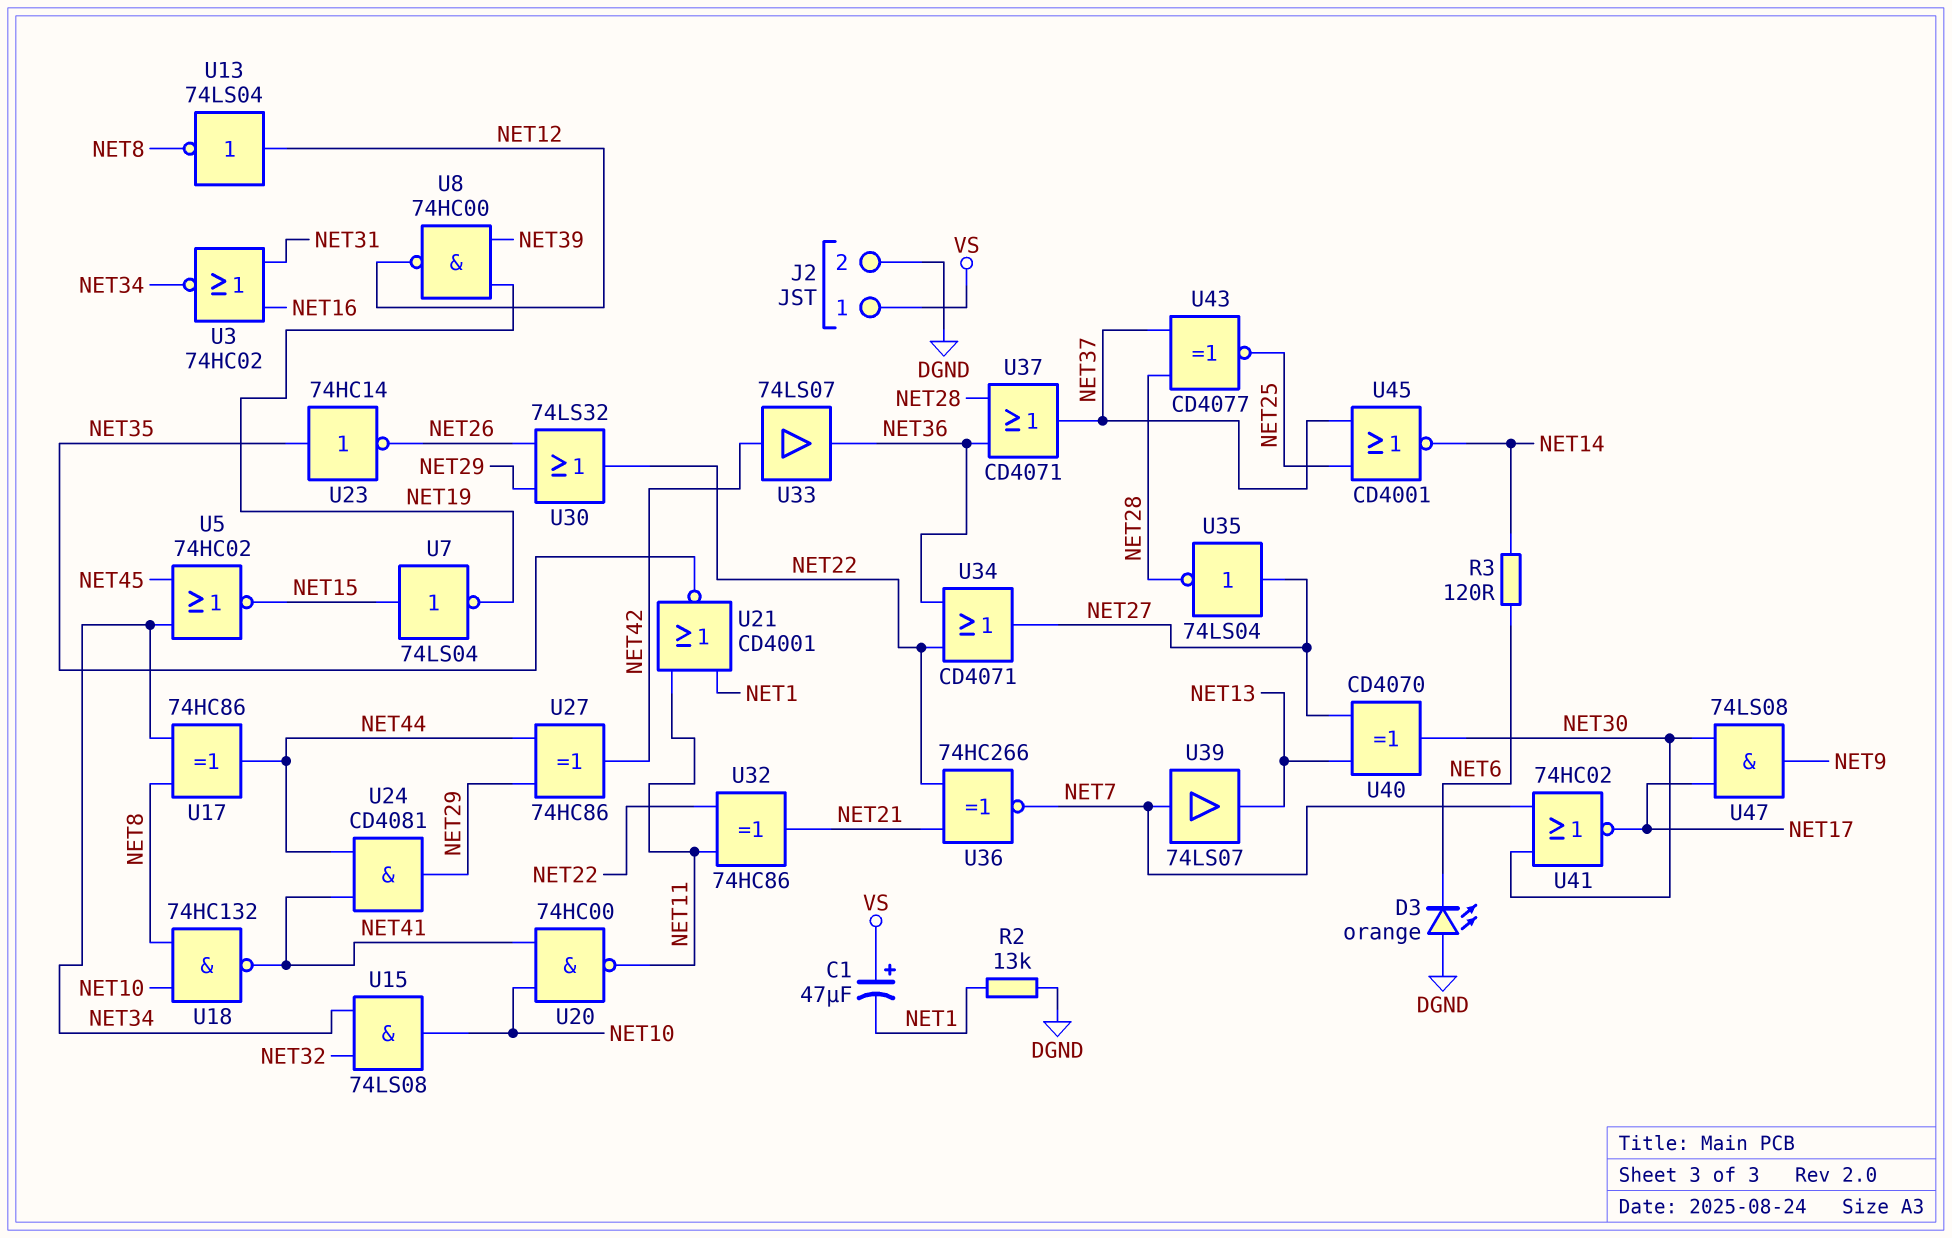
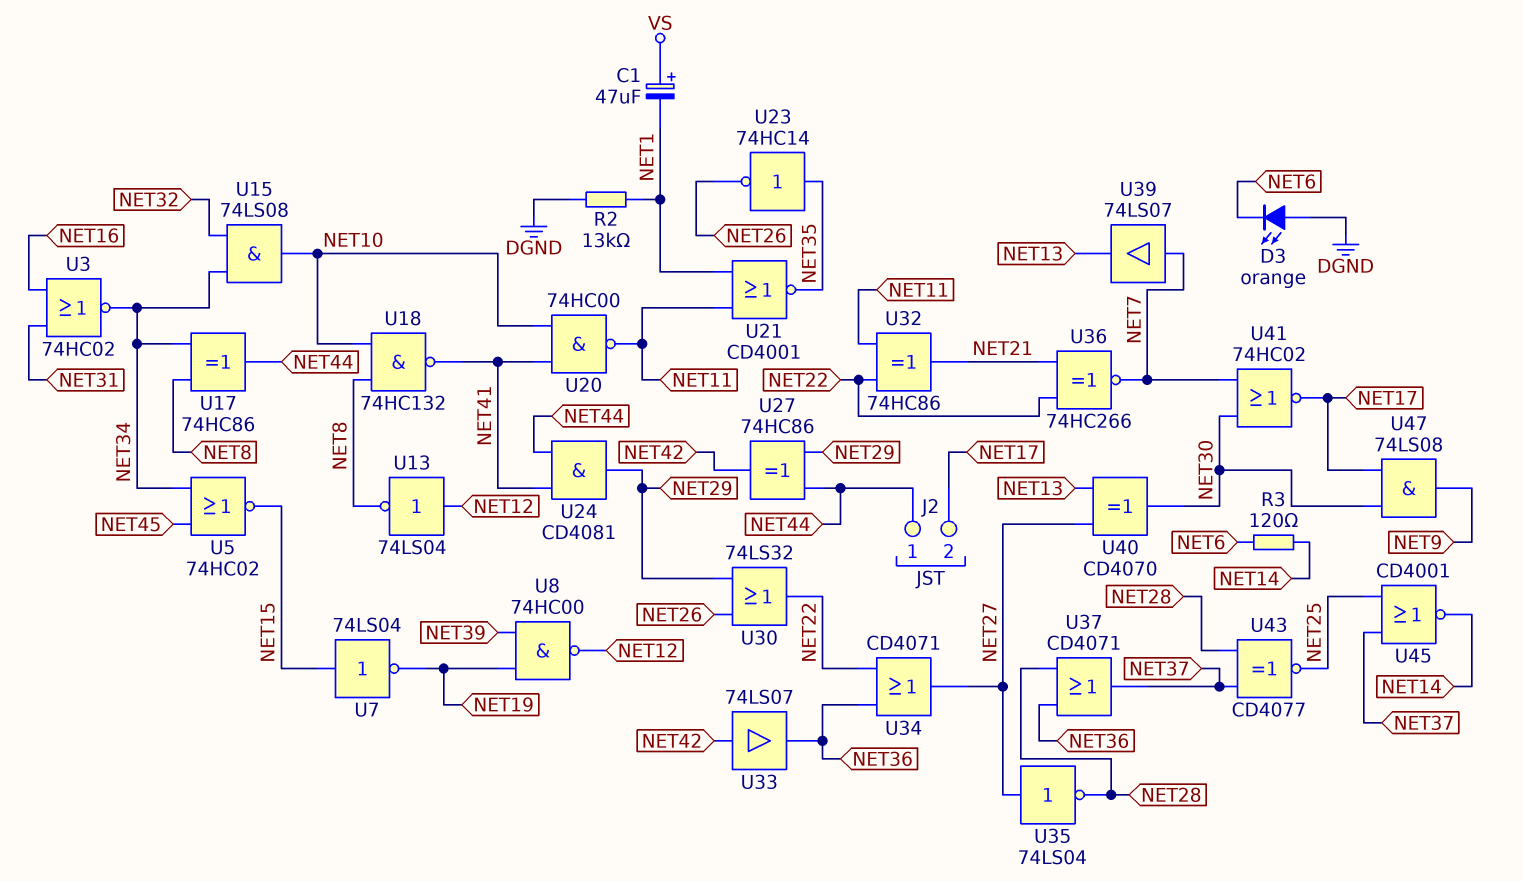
J2 pin 1: VS -> NET44
J2 pin 2: DGND -> NET17

